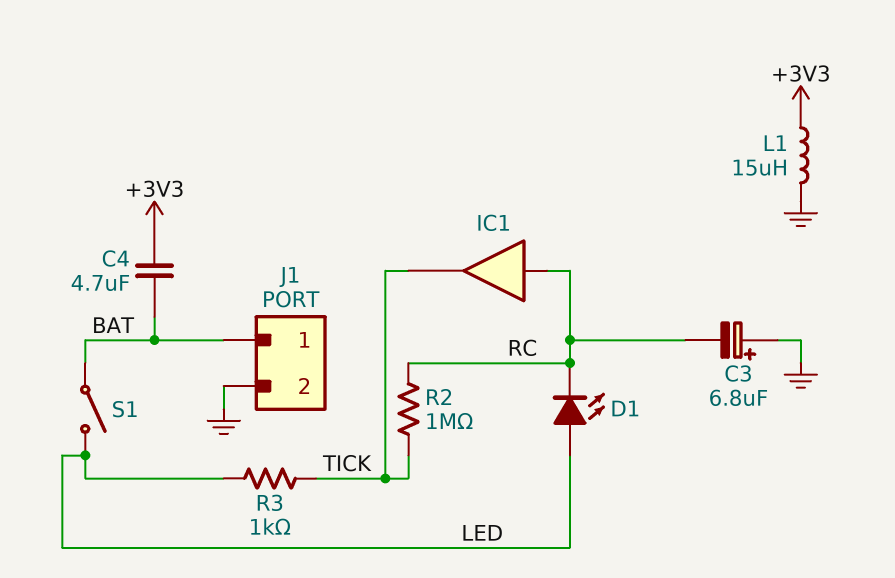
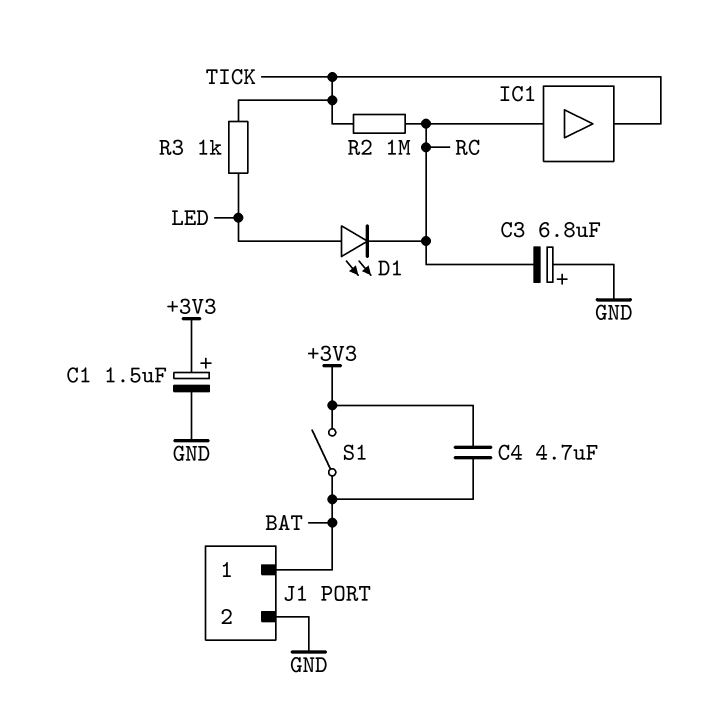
C1: none -> 1.5uF (plus +3V3, minus GND)
L1: 15uH (+3V3, GND) -> none
S1: switch (BAT, LED) -> switch (+3V3, BAT)

